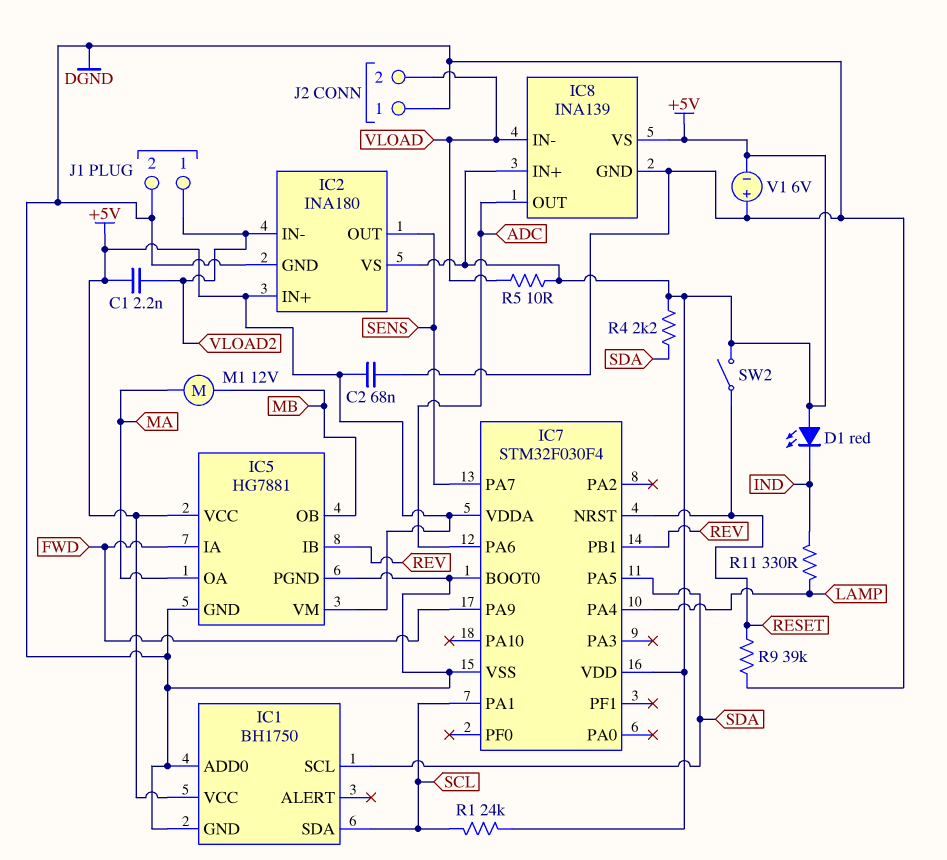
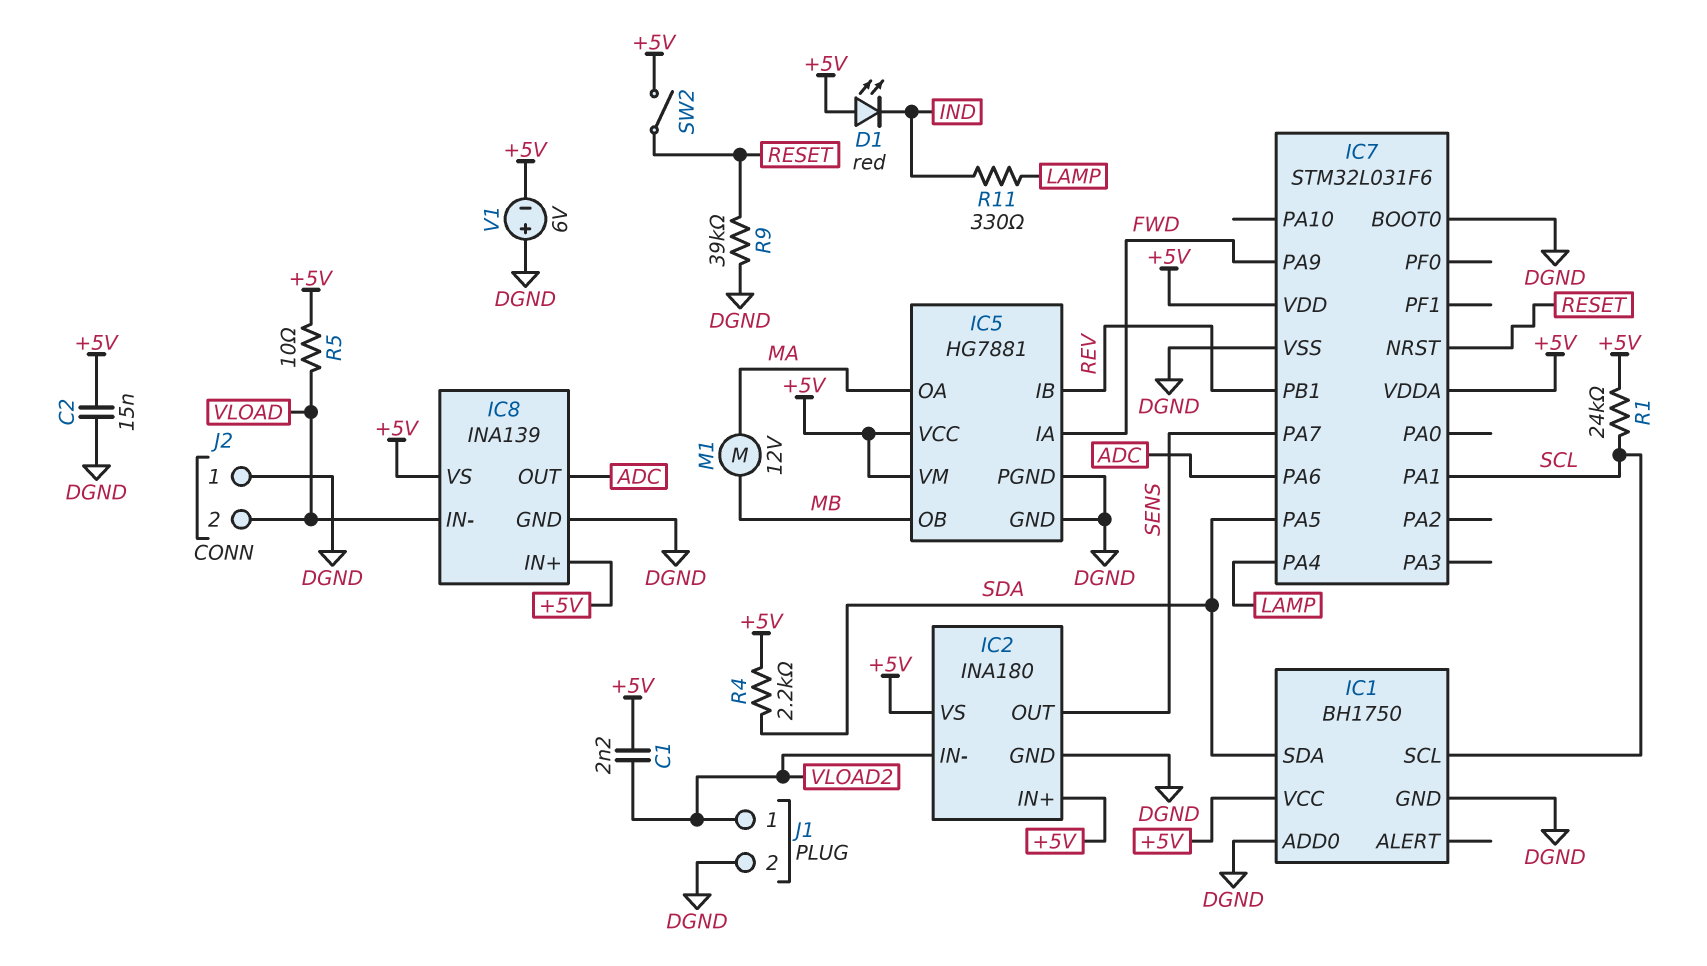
C2: 68nF (+5V, DGND) -> 15nF (+5V, DGND)
IC1 pin SCL: SDA -> SCL
IC1 pin SDA: SCL -> SDA
IC7: STM32F030F4 -> STM32L031F6

